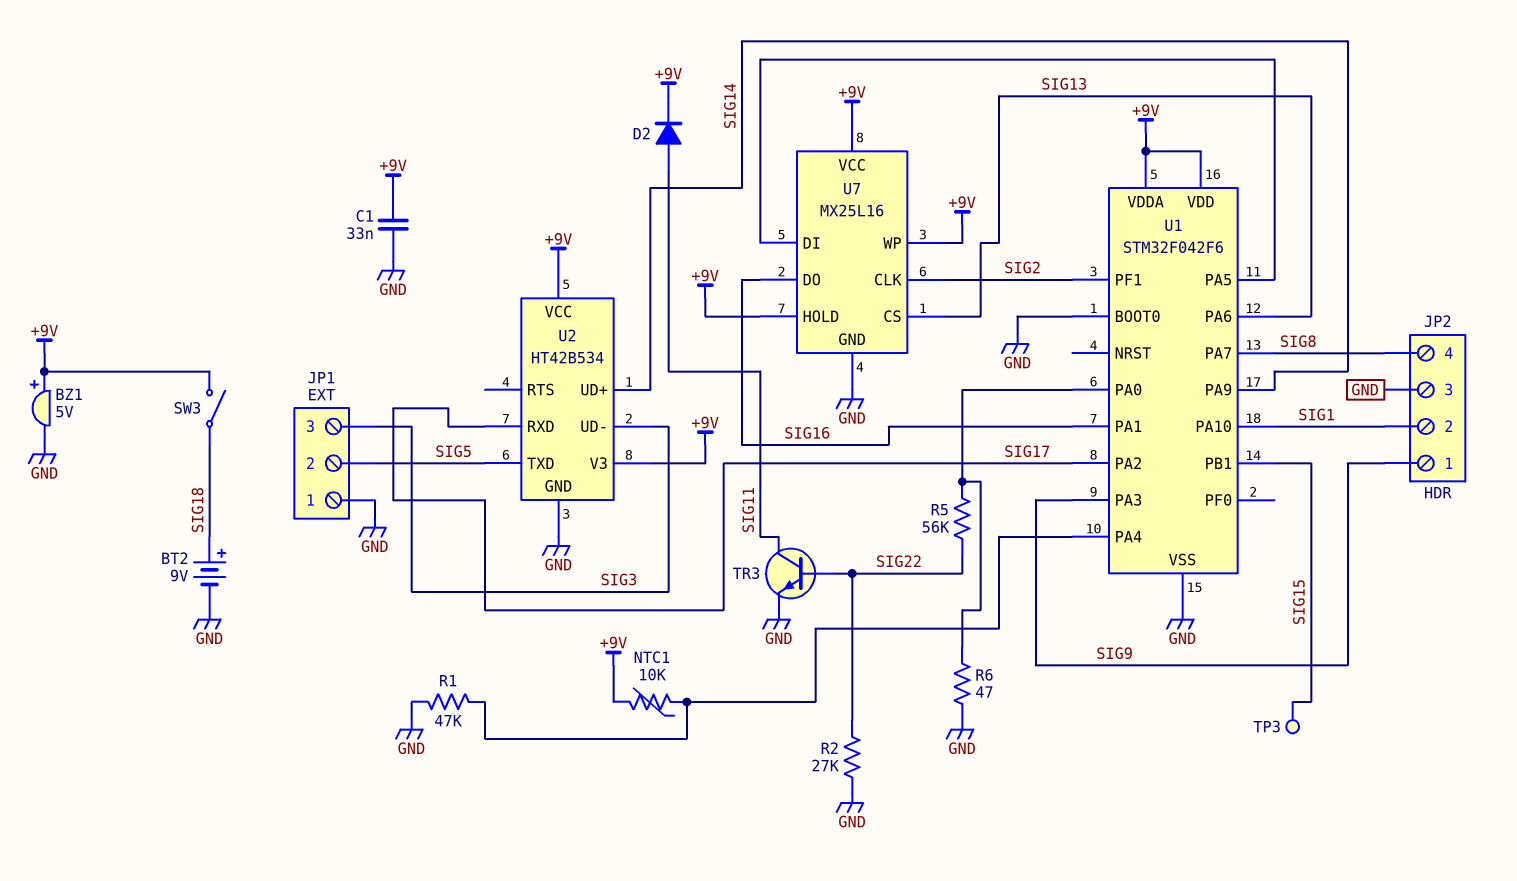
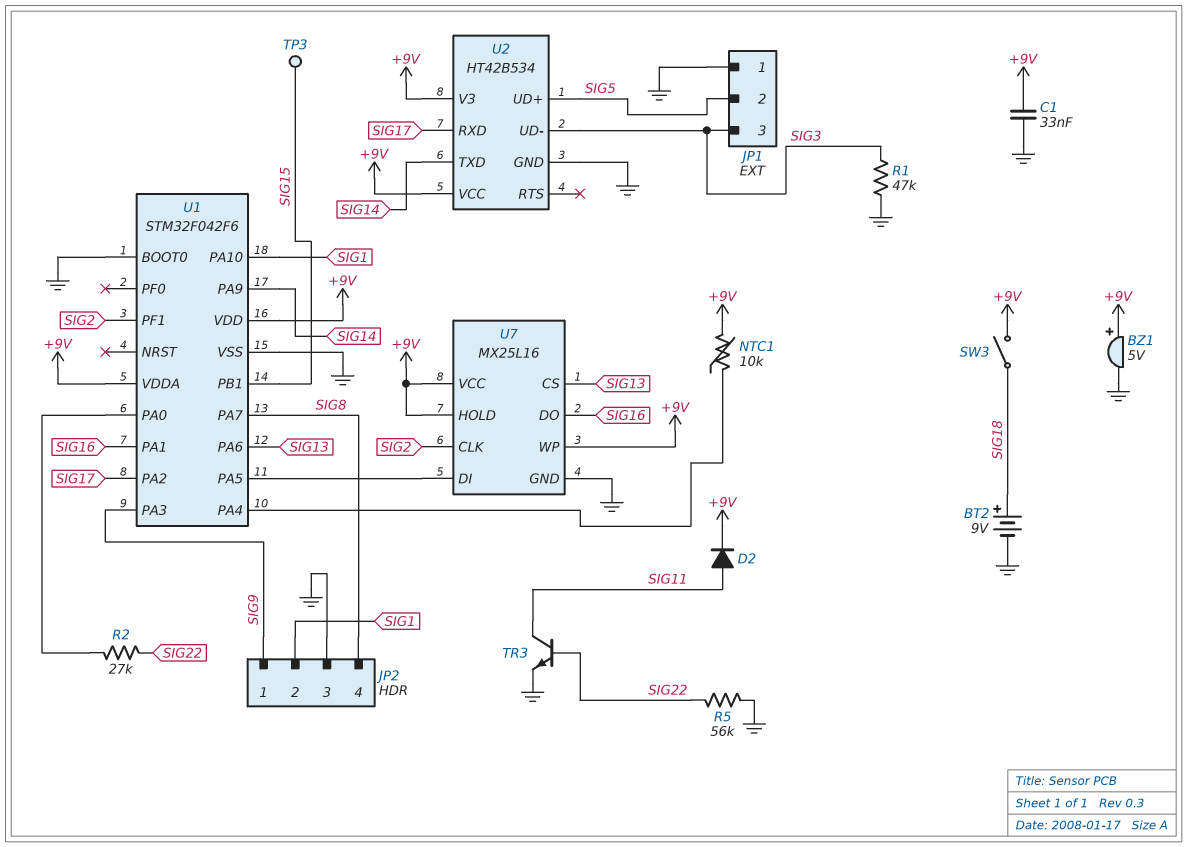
R1: 47k (GND, U1/PA4) -> 47k (GND, SIG3)
R2: 27k (GND, SIG22) -> 27k (SIG22, U1/PA0)
R5: 56k (SIG22, U1/PA0) -> 56k (GND, SIG22)
R6: 47 (GND, U1/PA0) -> none
U2 pin TXD: SIG5 -> SIG14
U2 pin UD+: SIG14 -> SIG5

